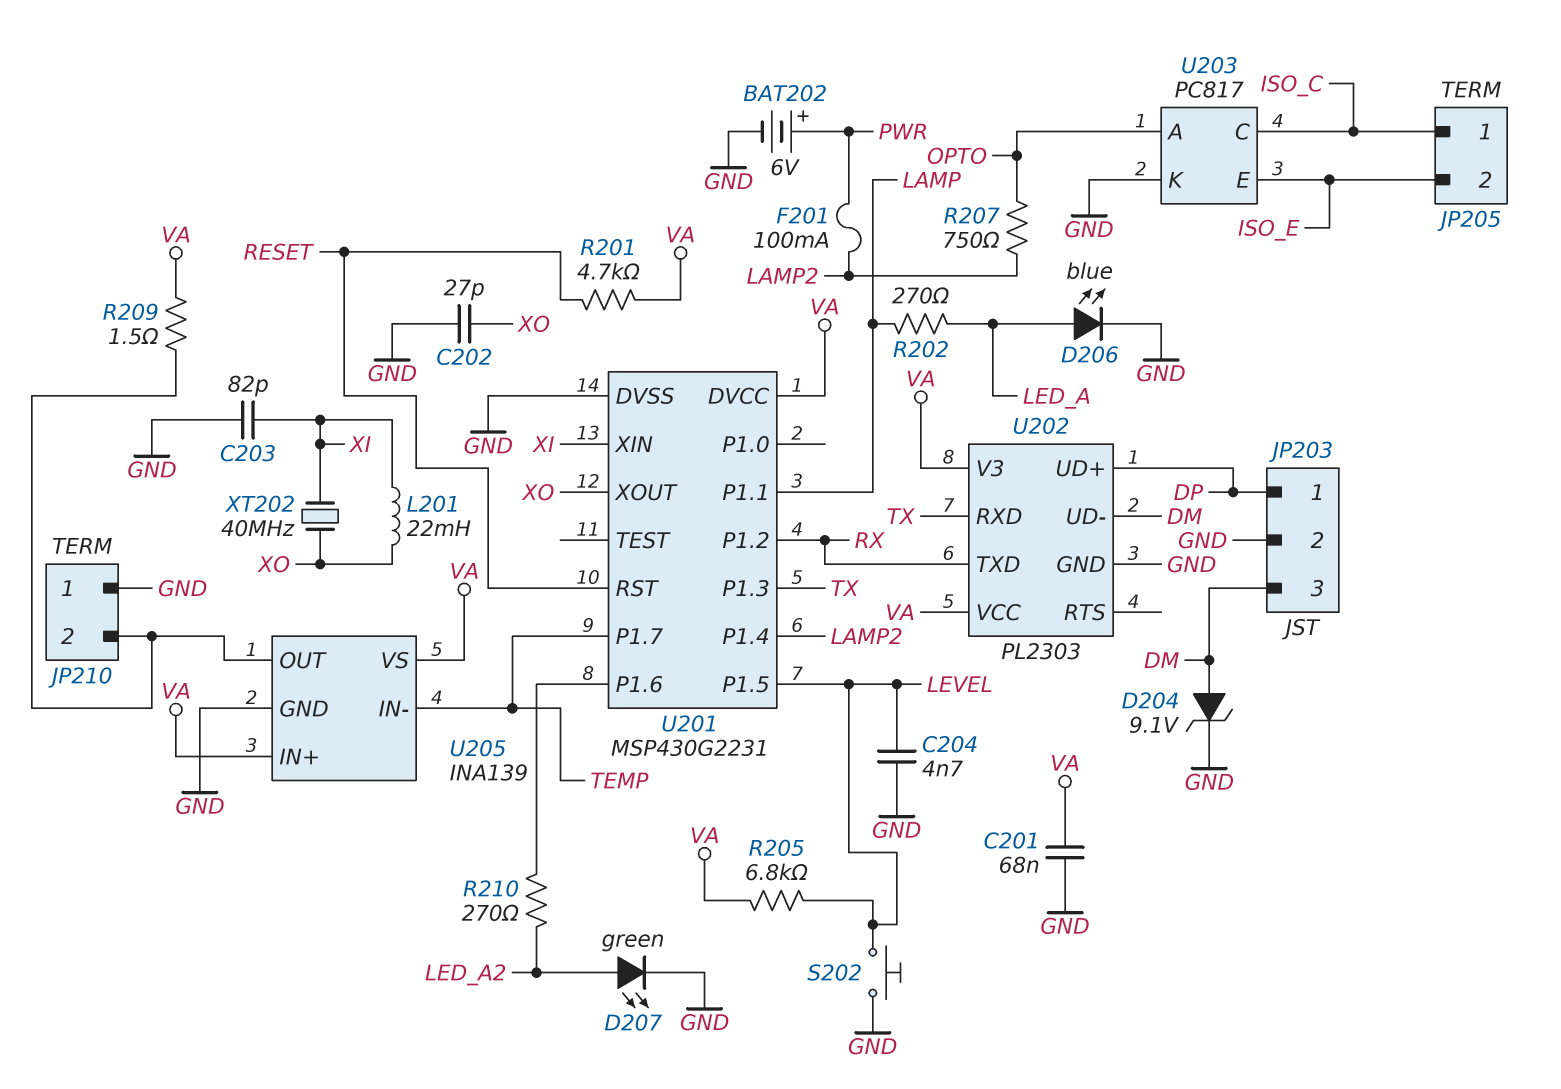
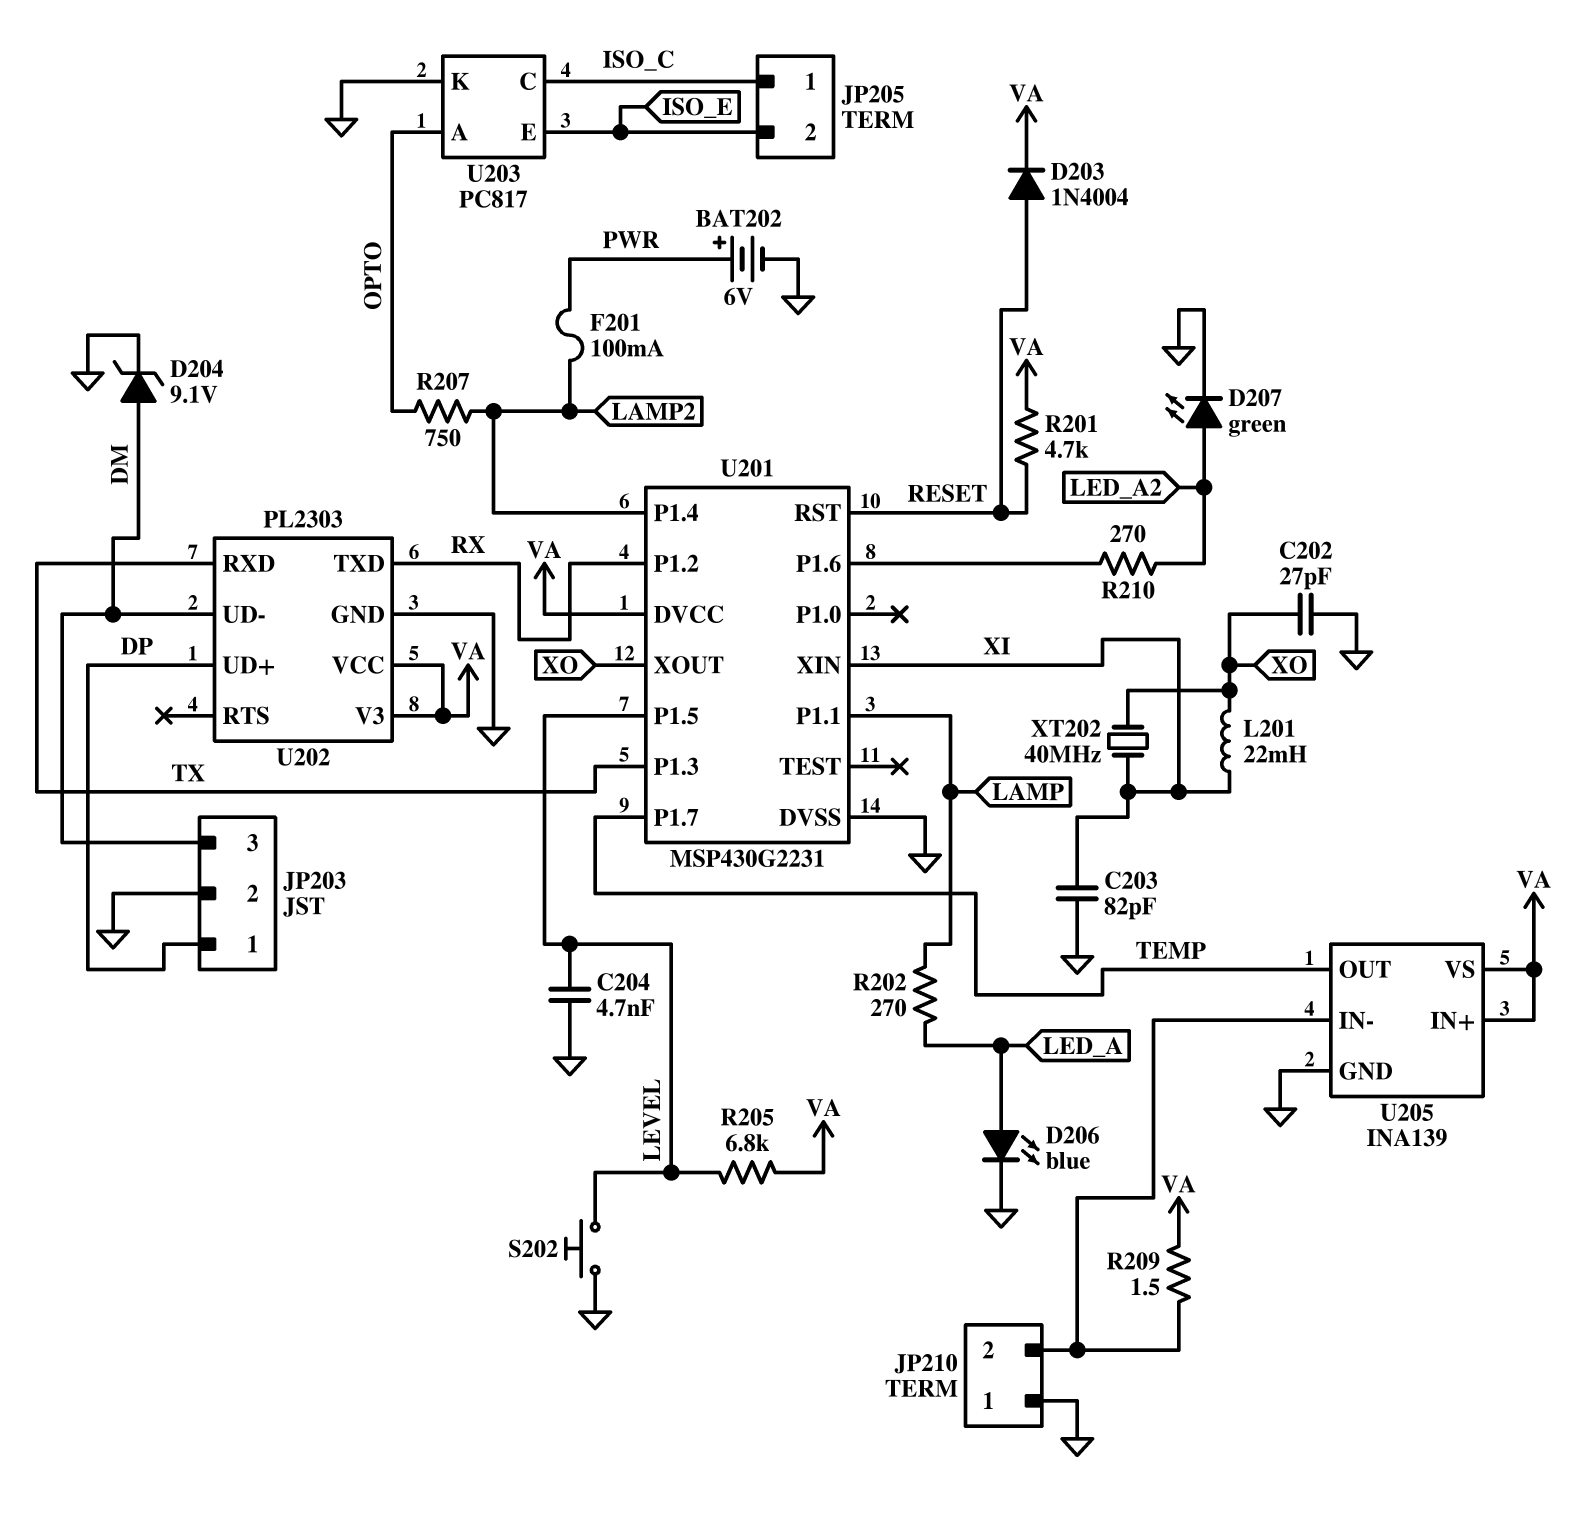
C201: 68nF (GND, VA) -> none
D203: none -> diode 1N4004 (A RESET, K VA)
U205 pin IN-: TEMP -> JP210/2
U205 pin OUT: JP210/2 -> TEMP

